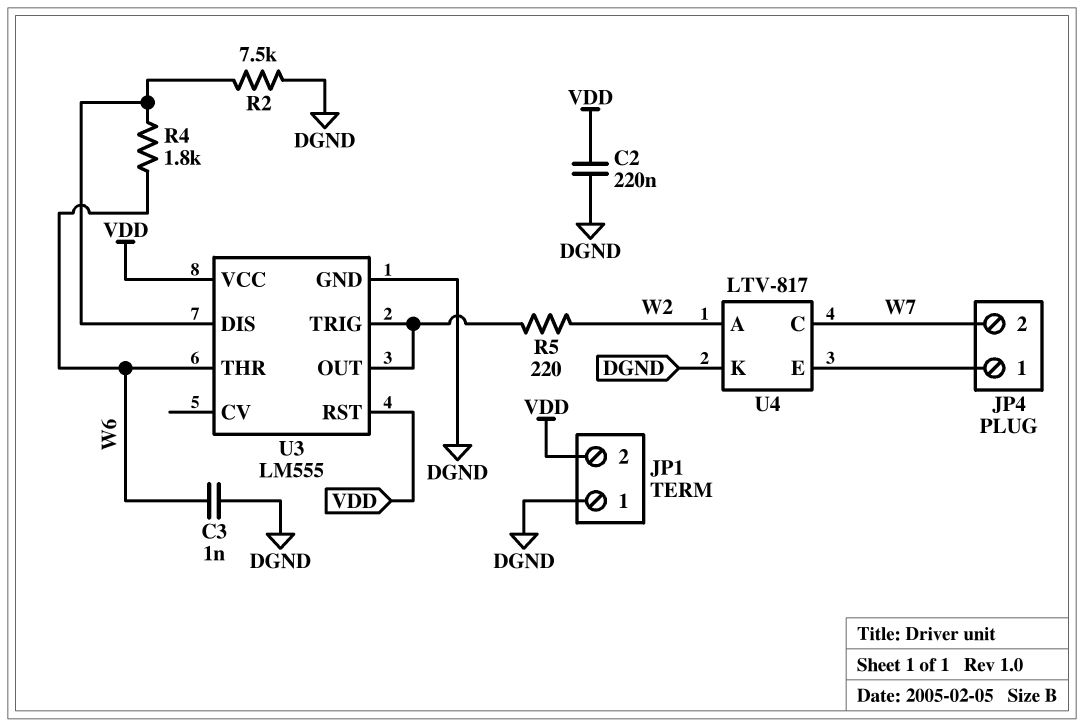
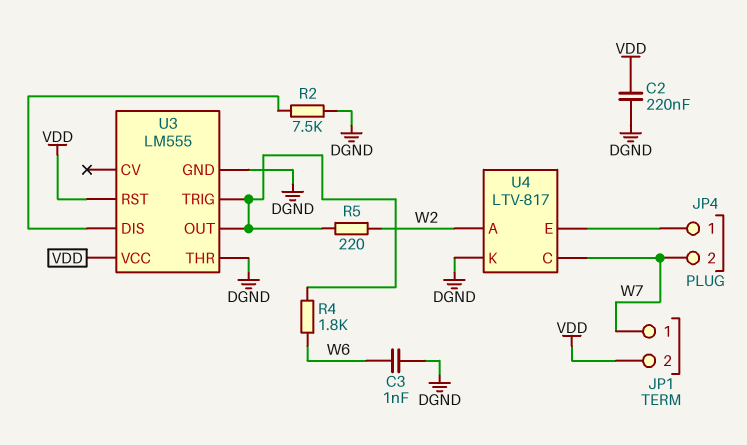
JP1 pin 1: DGND -> W7
R4: 1.8k (U3/DIS, W6) -> 1.8k (U3/OUT, W6)
U3 pin THR: W6 -> DGND

